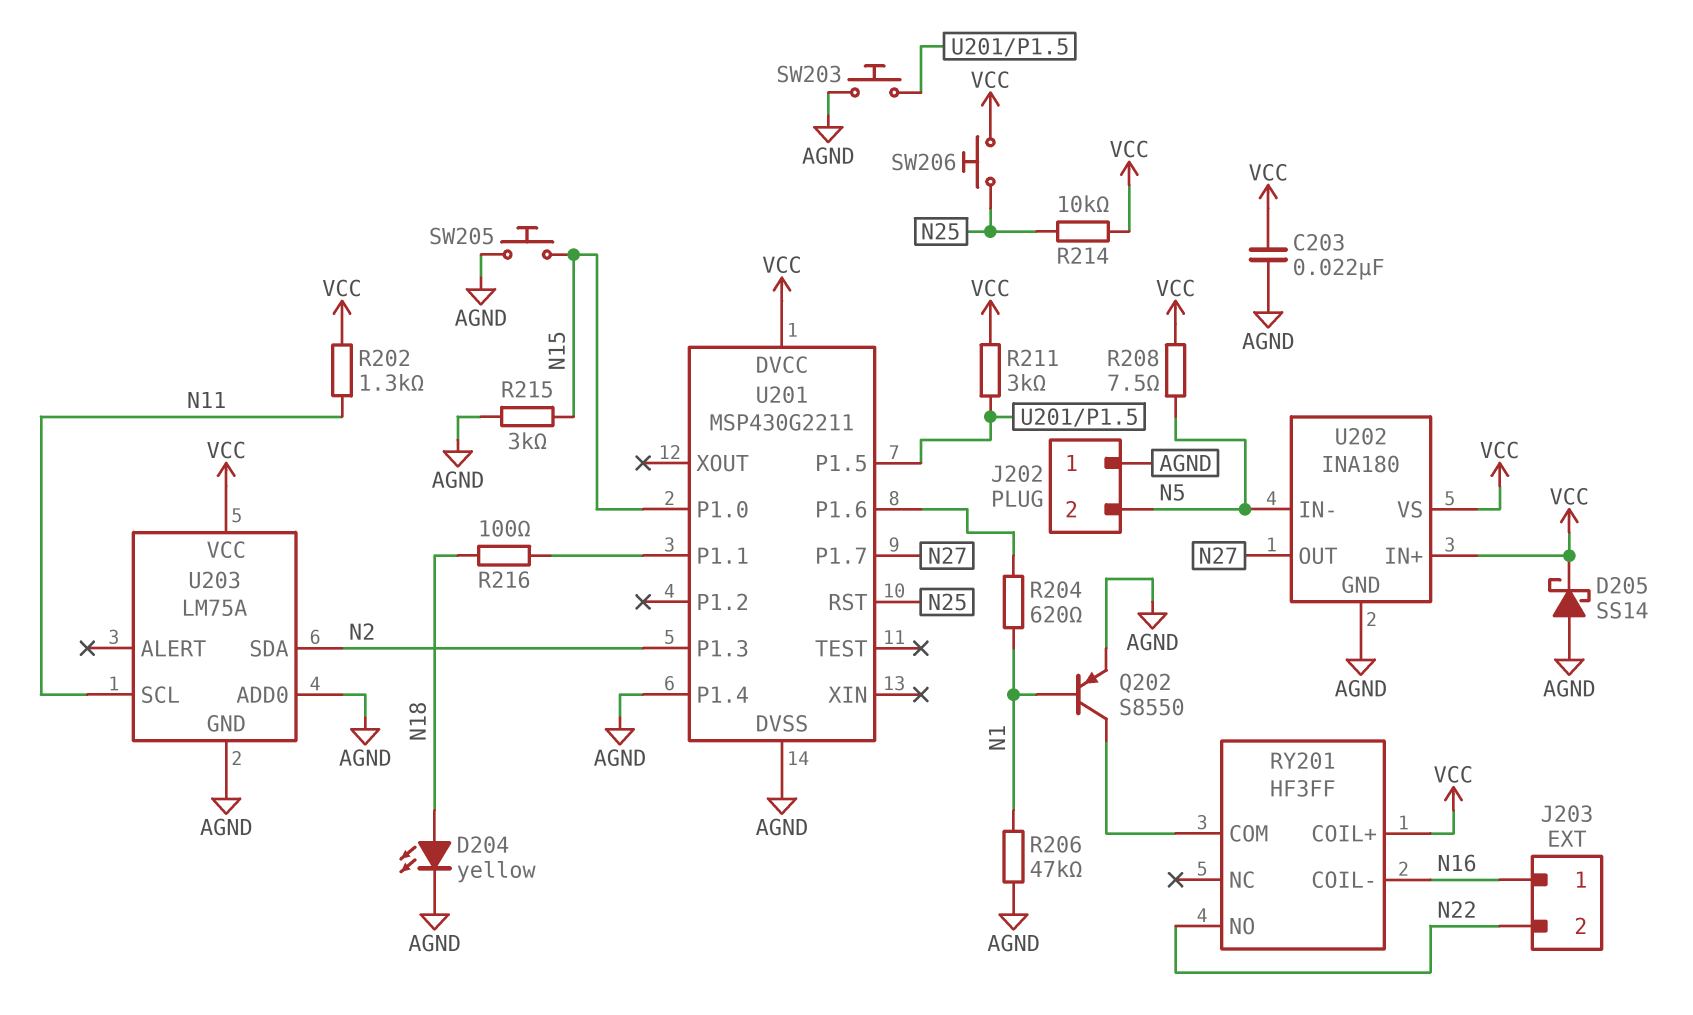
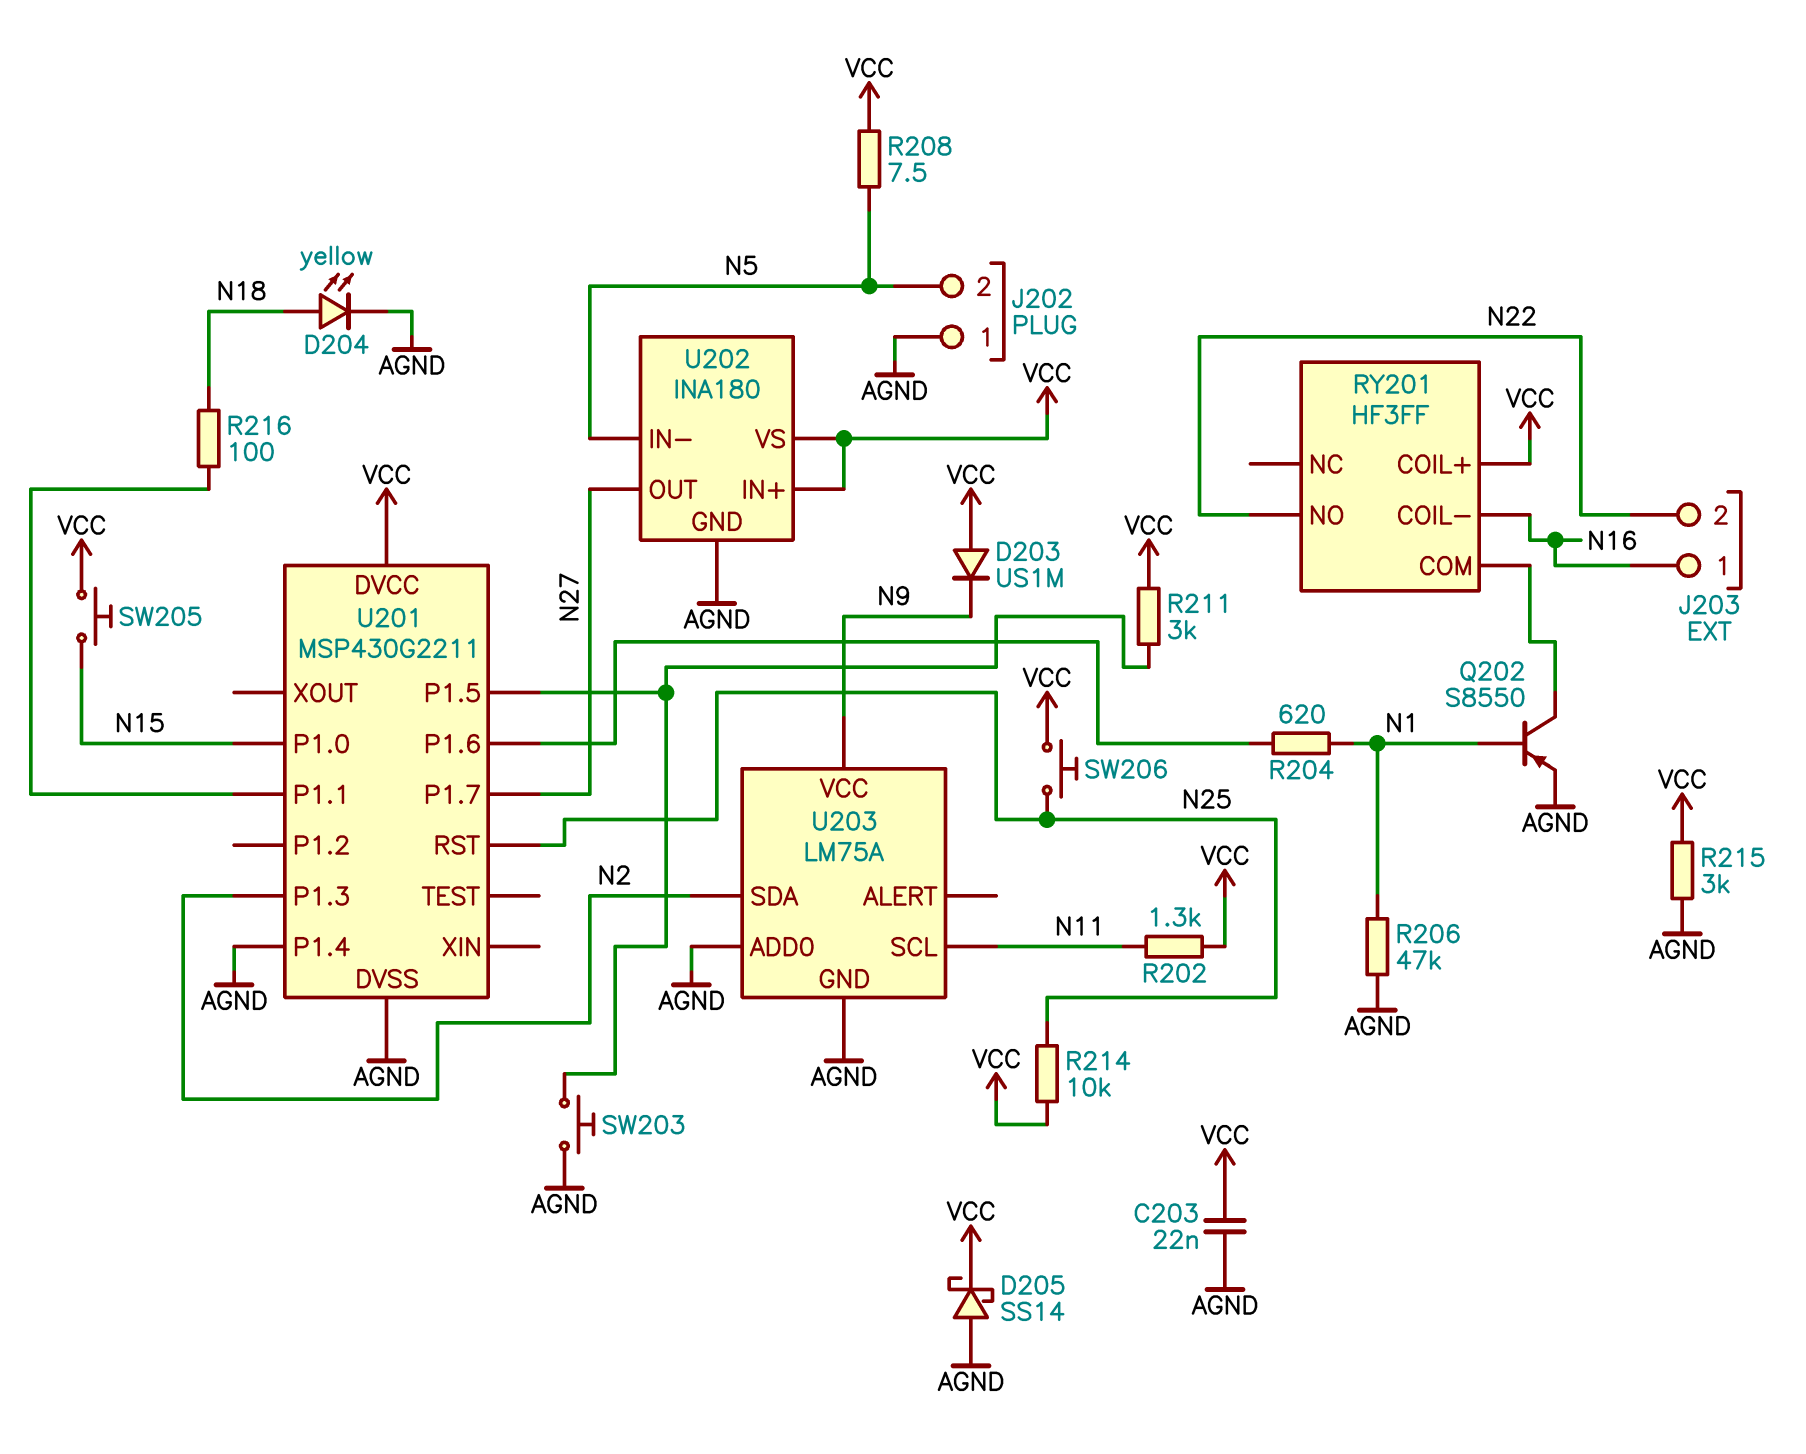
D203: none -> diode US1M (A VCC, K N9)
R215: 3k (AGND, N15) -> 3k (AGND, VCC)
SW205: button (AGND, N15) -> button (N15, VCC)
U203 pin VCC: VCC -> N9

